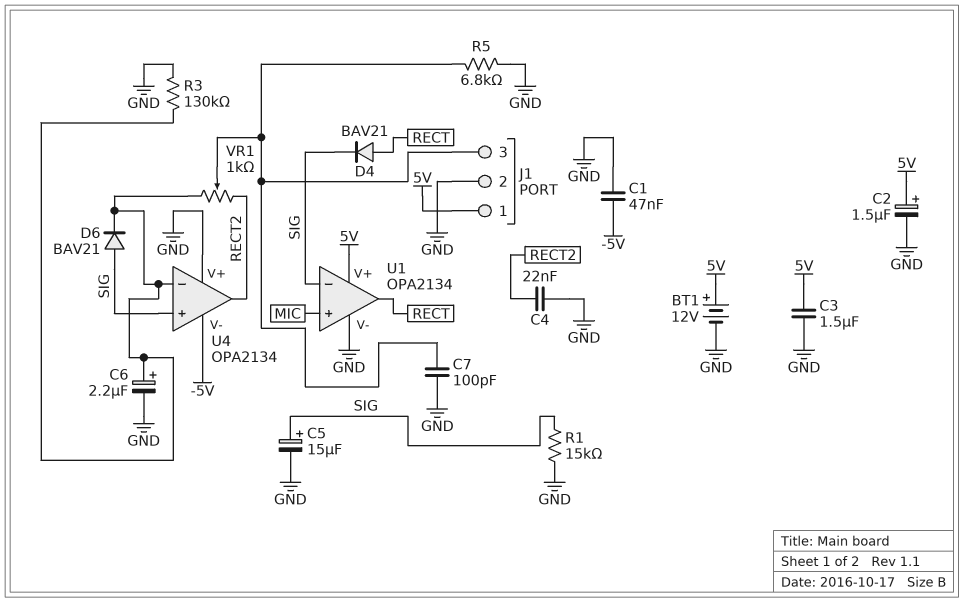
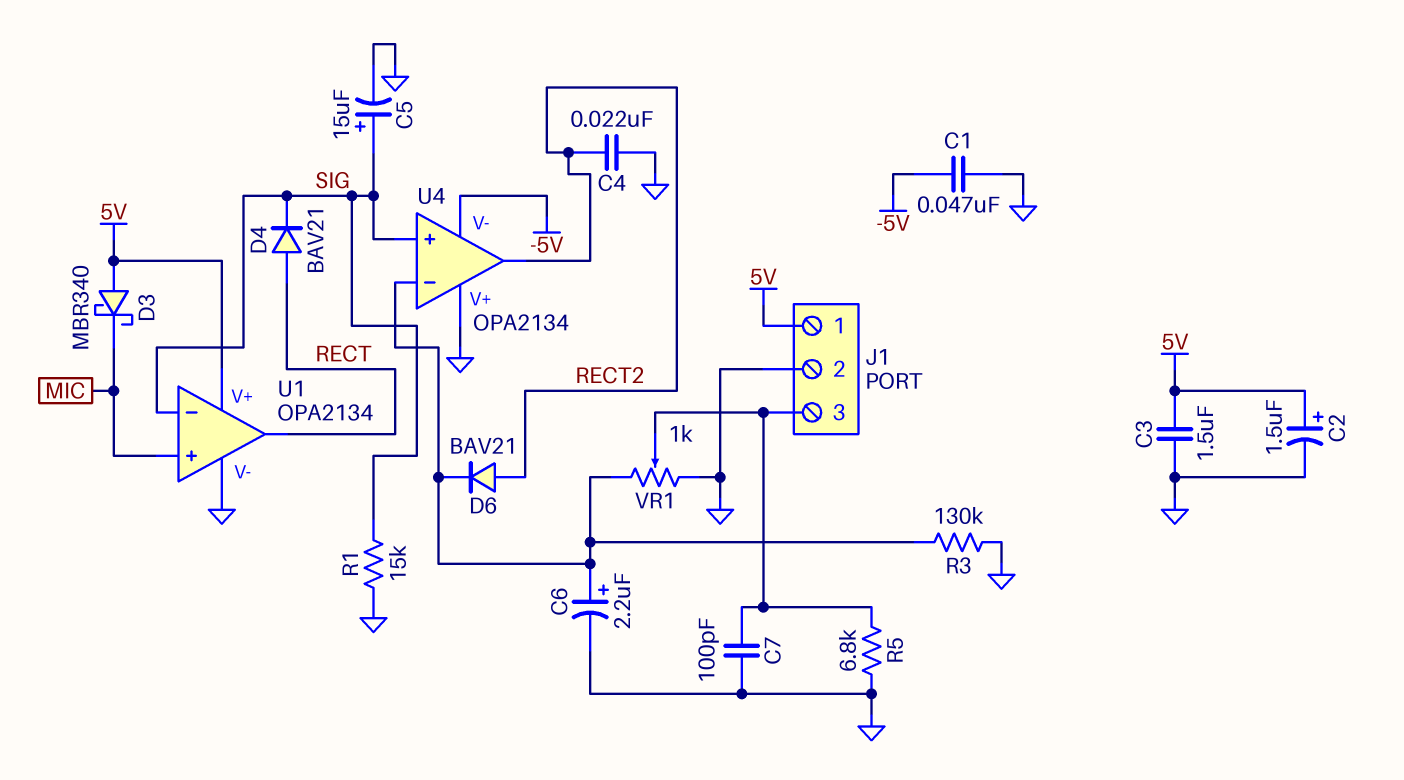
BT1: 12V (plus 5V, minus GND) -> none
D3: none -> schottky MBR340 (A 5V, K MIC)
D6: diode BAV21 (A SIG, K U4/in-) -> diode BAV21 (A RECT2, K U4/in-)
VR1: 1k (RECT2, U4/in-, wiper J1/3) -> 1k (GND, U4/in-, wiper J1/3)

